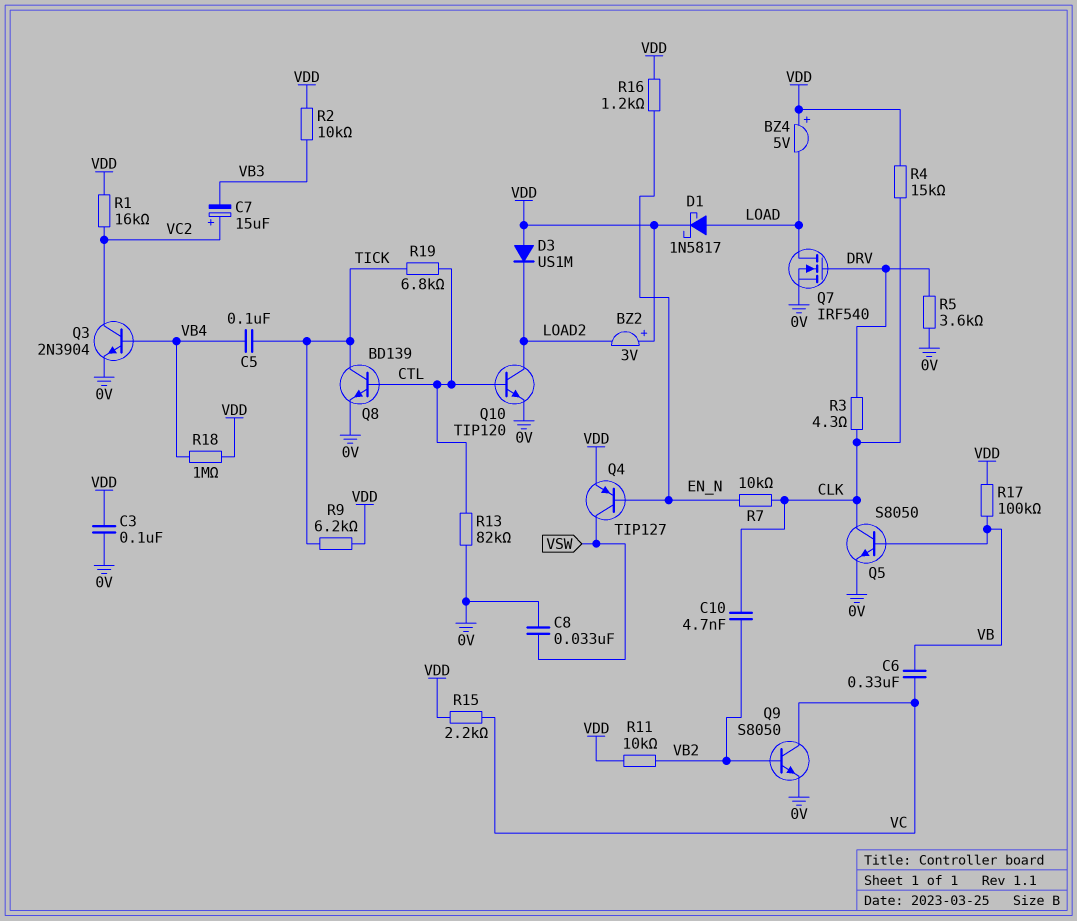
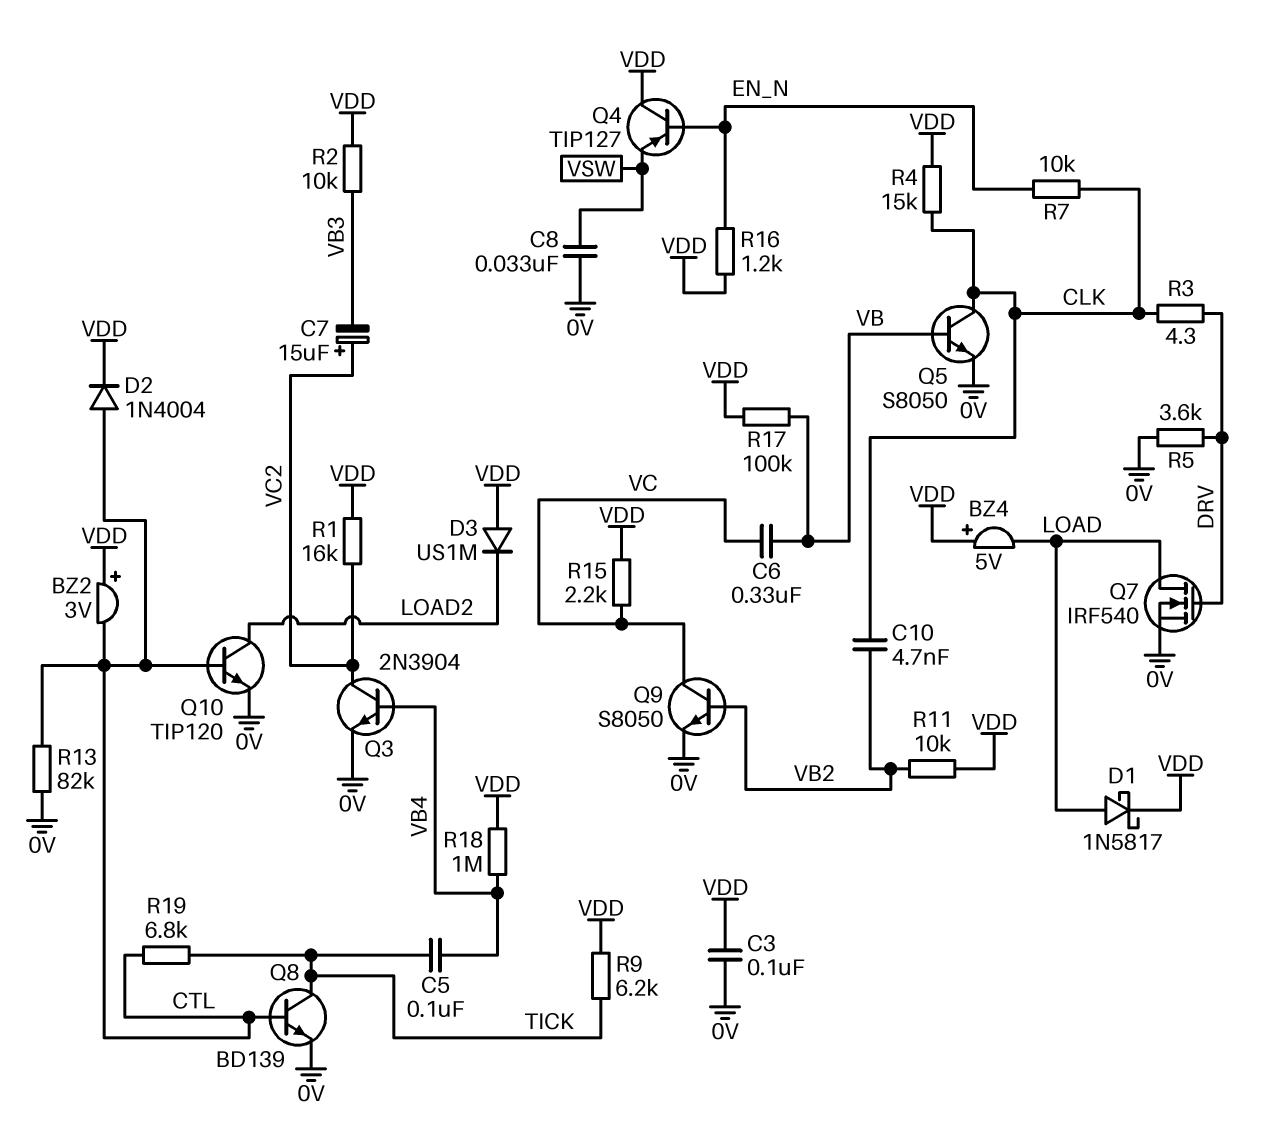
BZ2: buzzer 3V (plus VDD, minus LOAD2) -> buzzer 3V (plus VDD, minus CTL)
D2: none -> diode 1N4004 (A CTL, K VDD)
Q4: PNP TIP127 (B EN_N, C VSW, E VDD) -> PNP TIP127 (B EN_N, C VDD, E VSW)

